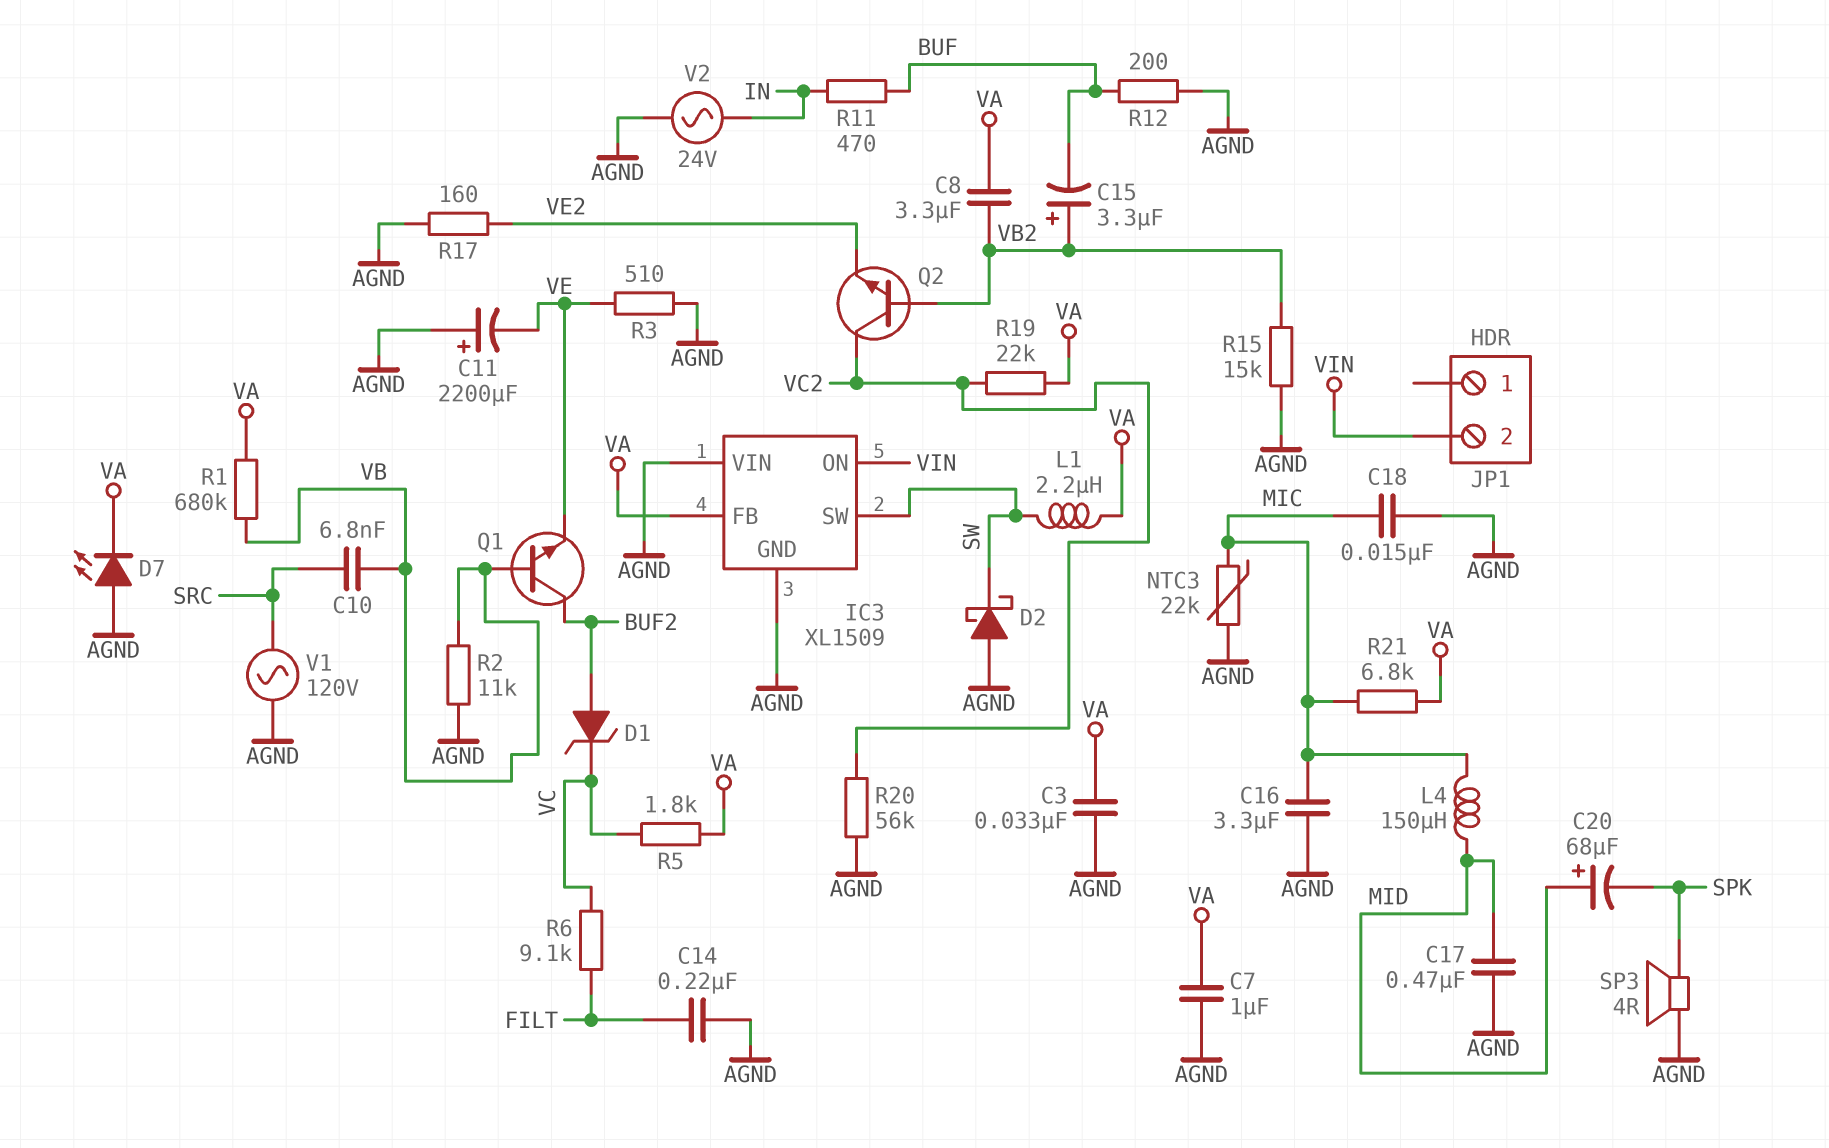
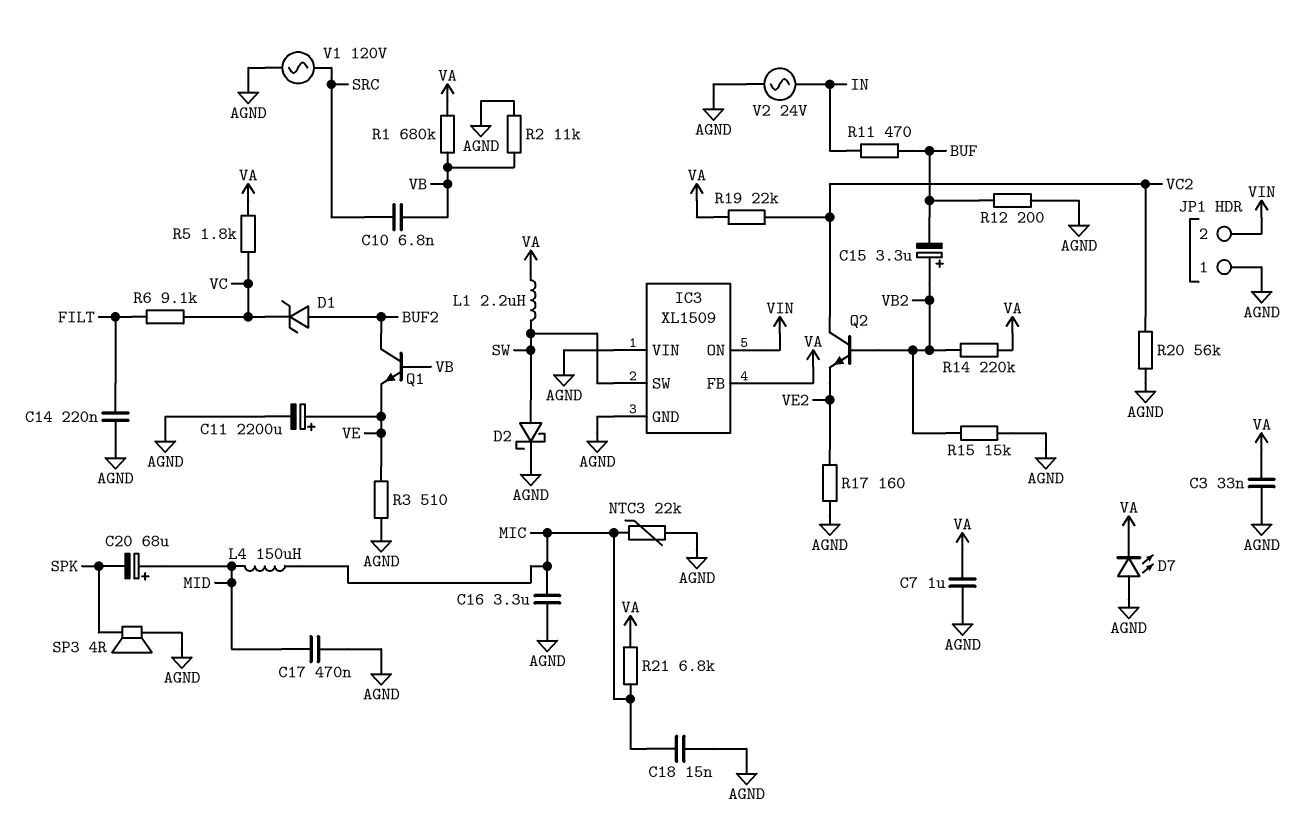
C8: 3.3uF (VA, VB2) -> none
C11: 2200uF (plus AGND, minus VE) -> 2200uF (plus VE, minus AGND)
D2: schottky (A AGND, K SW) -> schottky (A SW, K AGND)
JP1 pin 1: none -> AGND
R14: none -> 220k (VA, VB2)

